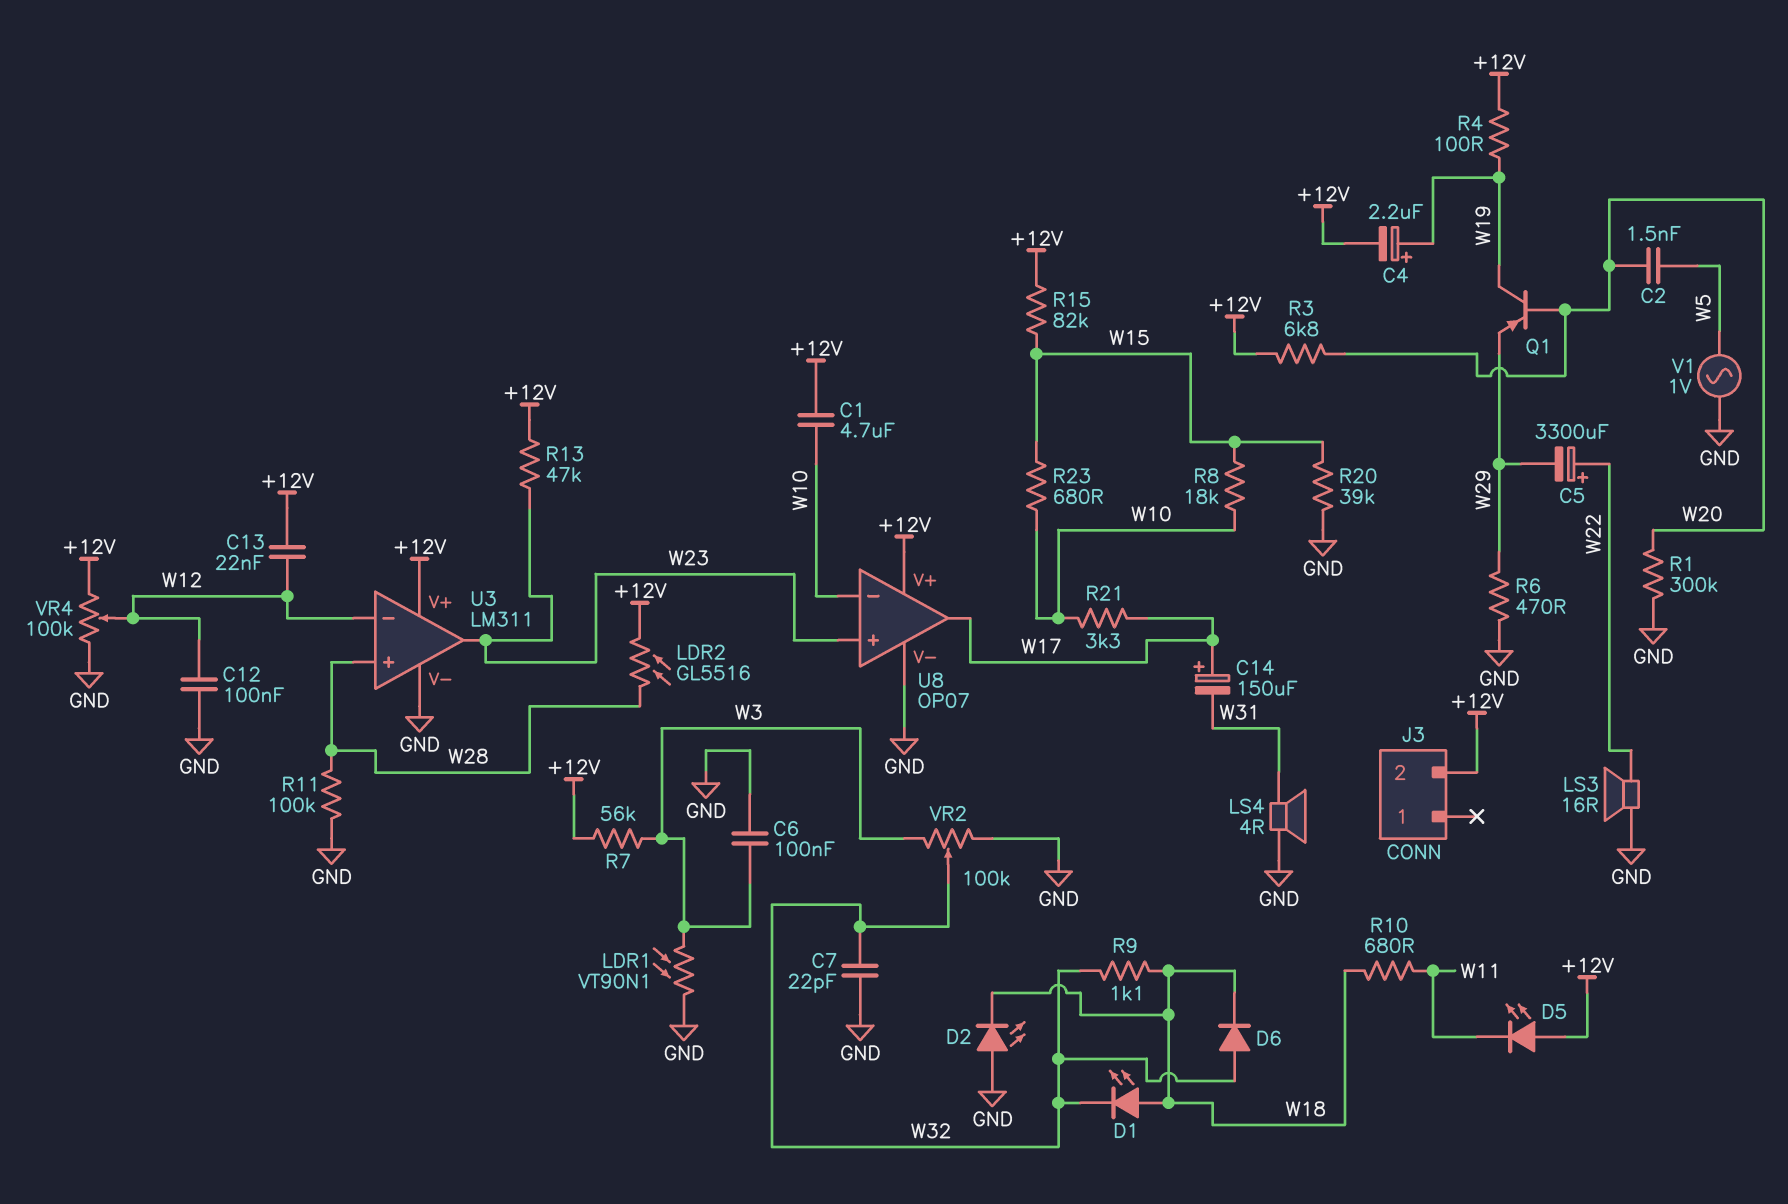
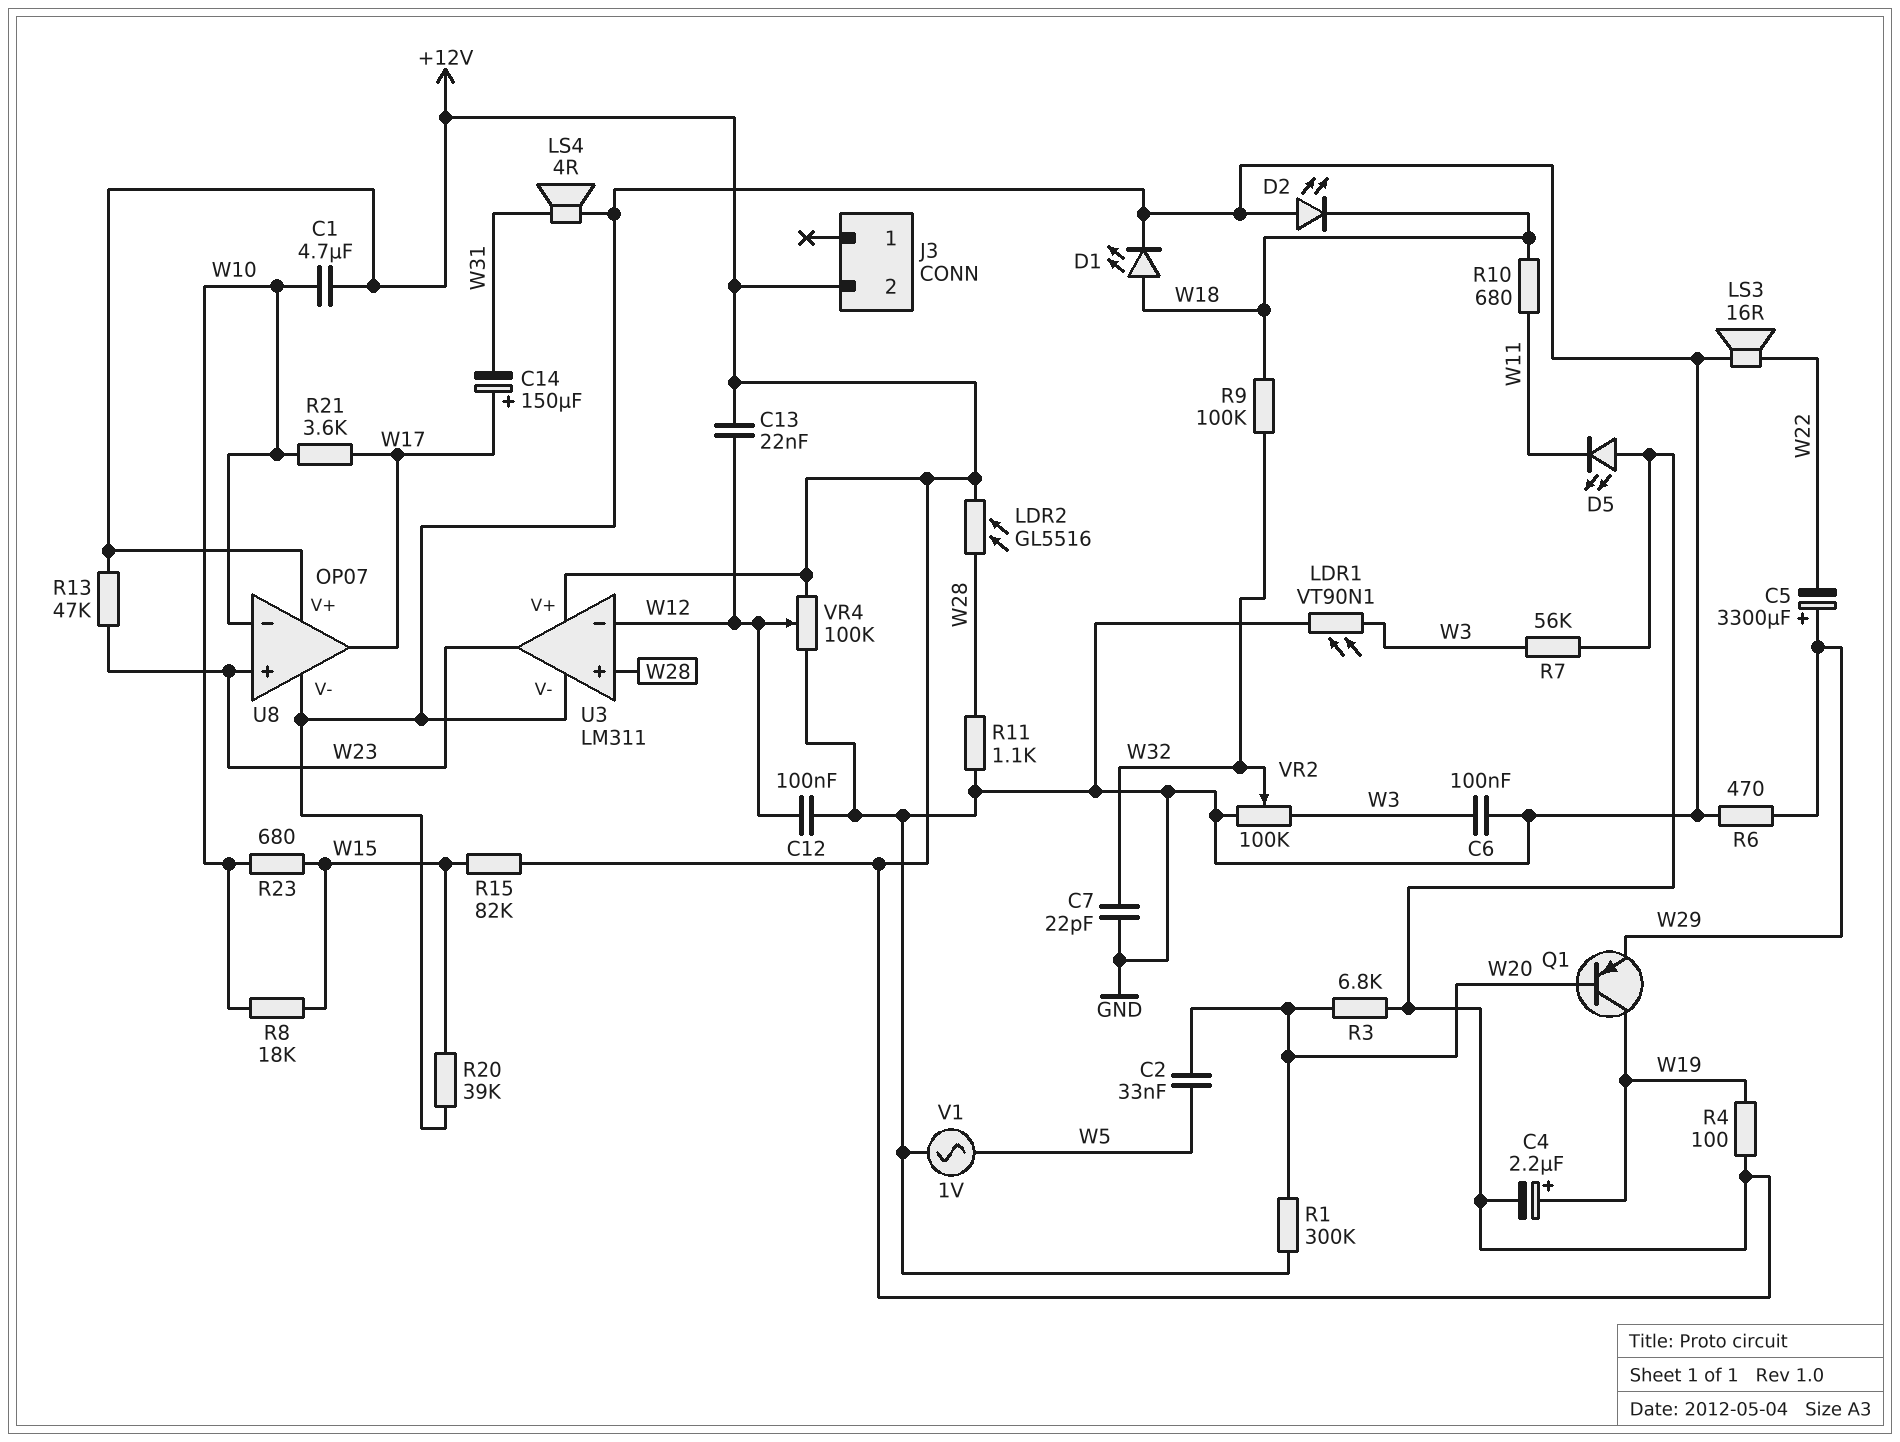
C2: 1.5nF (W5, W20) -> 33nF (W5, W20)
C5: 3300uF (plus W22, minus W29) -> 3300uF (plus W29, minus W22)
D1: LED (A W18, K W32) -> LED (A W18, K GND)
D6: diode (A W32, K W18) -> none
R9: 1.1k (W18, W32) -> 100k (W18, W32)
R11: 100k (GND, W28) -> 1.1k (GND, W28)
R21: 3.3k (W10, W17) -> 3.6k (W10, W17)

